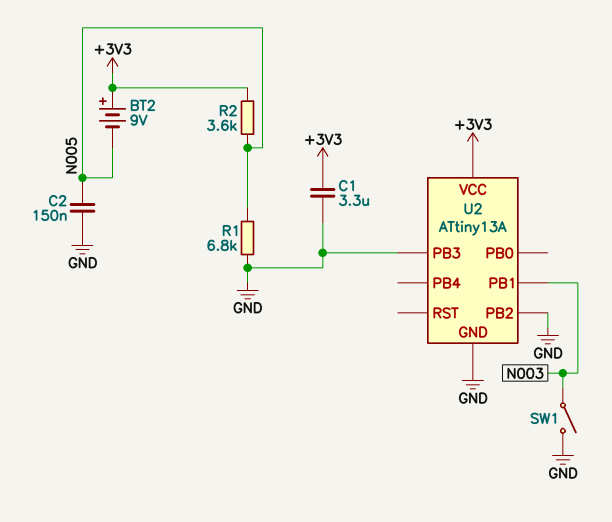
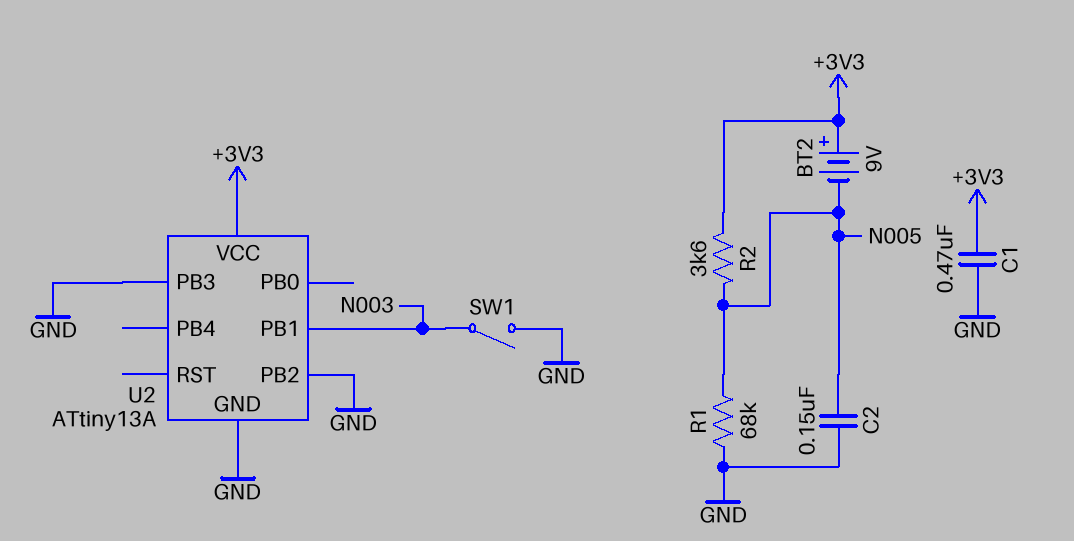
C1: 3.3uF (+3V3, GND) -> 470nF (+3V3, GND)
R1: 6.8k (GND, N005) -> 68k (GND, N005)

